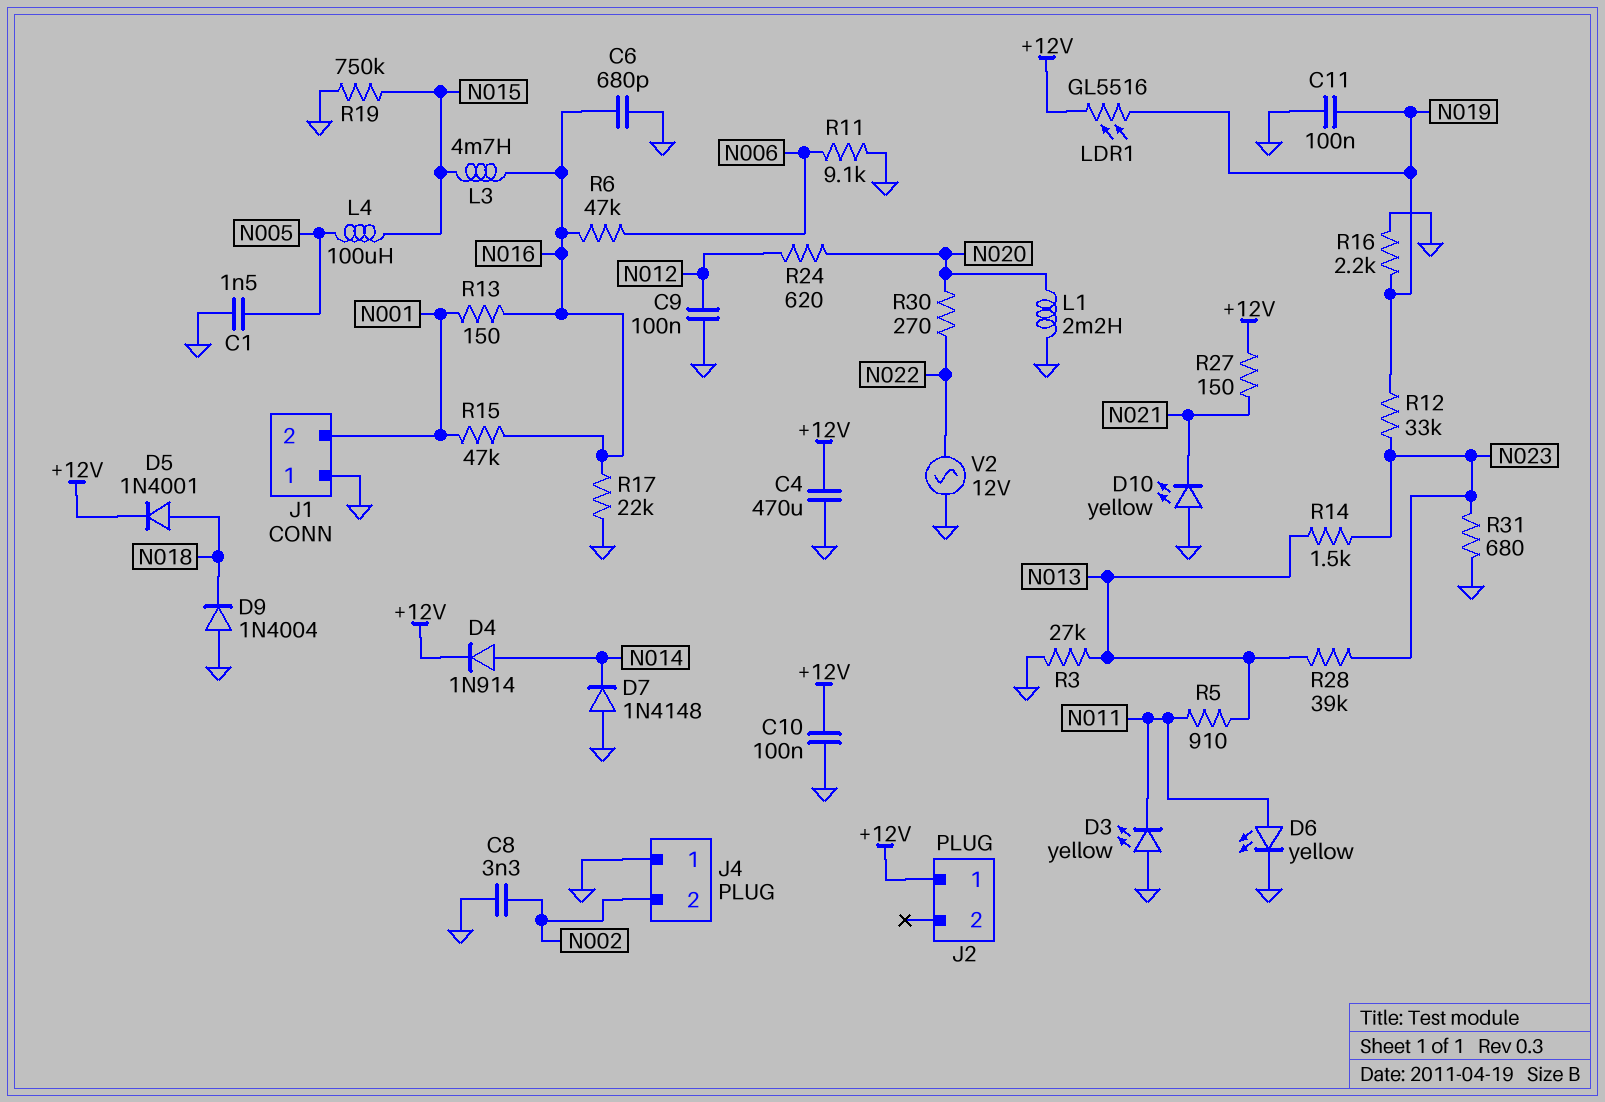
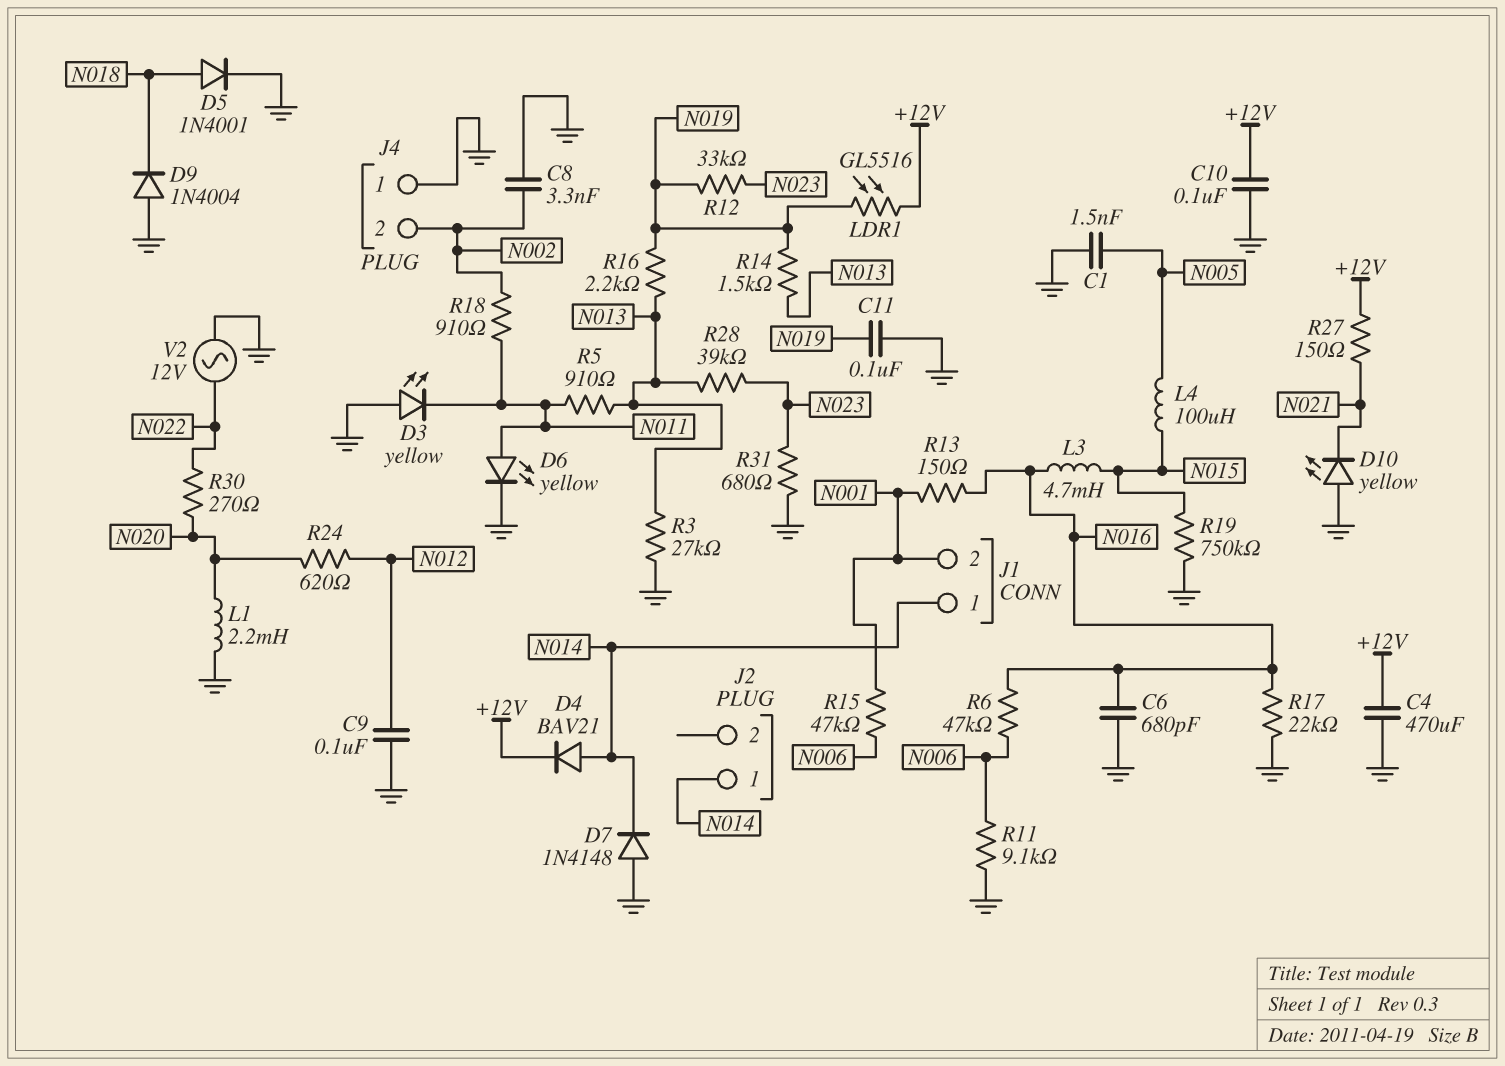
D4: diode 1N914 (A N014, K +12V) -> diode BAV21 (A N014, K +12V)
D5: diode 1N4001 (A N018, K +12V) -> diode 1N4001 (A N018, K GND)
J1 pin 1: GND -> N014
J2 pin 1: +12V -> N014
R14: 1.5k (N013, N023) -> 1.5k (N013, N019)
R15: 47k (N001, N016) -> 47k (N001, N006)
R16: 2.2k (GND, N019) -> 2.2k (N013, N019)
R18: none -> 910 (N002, N011)

